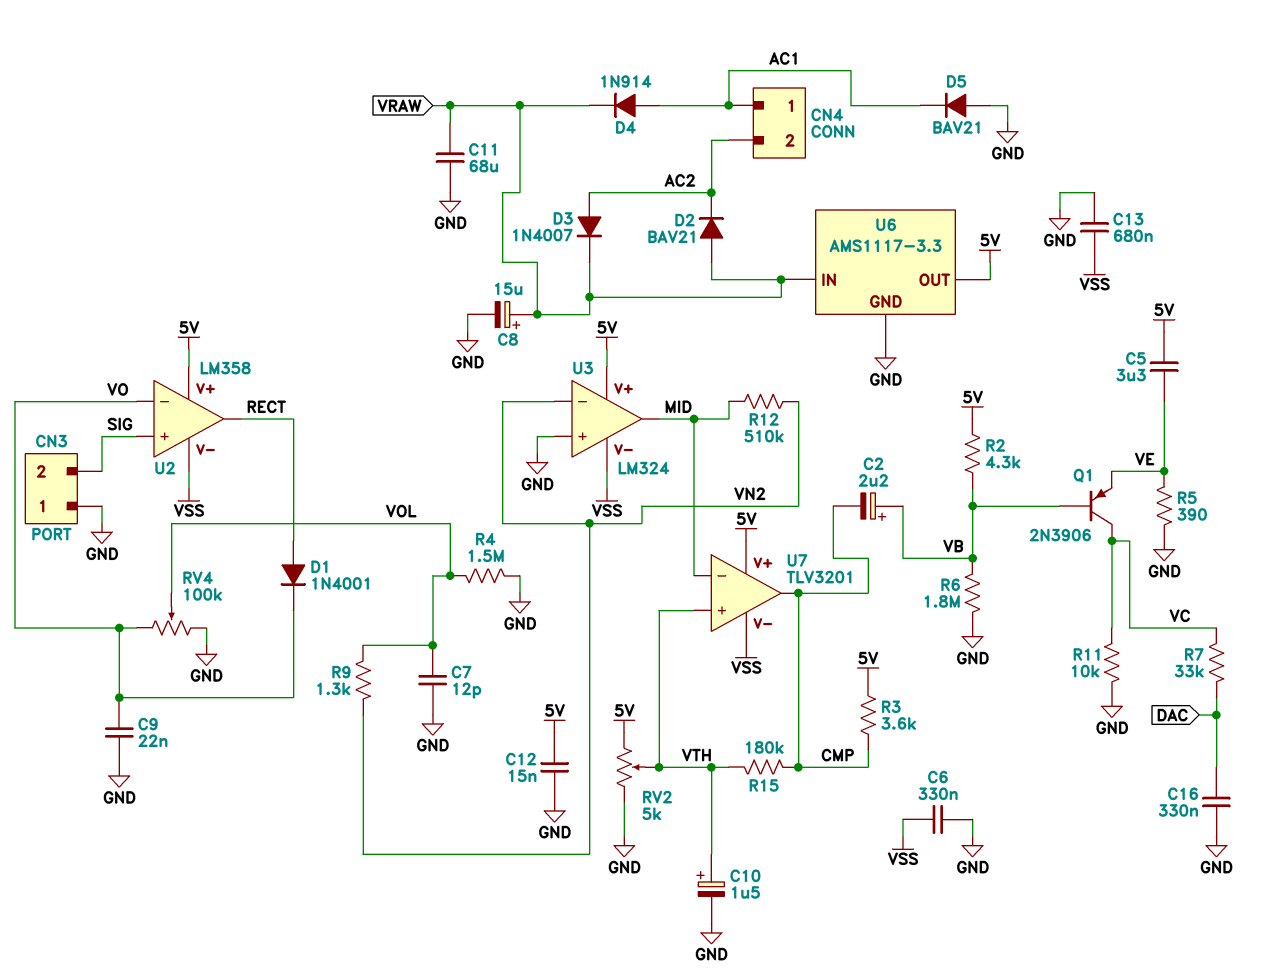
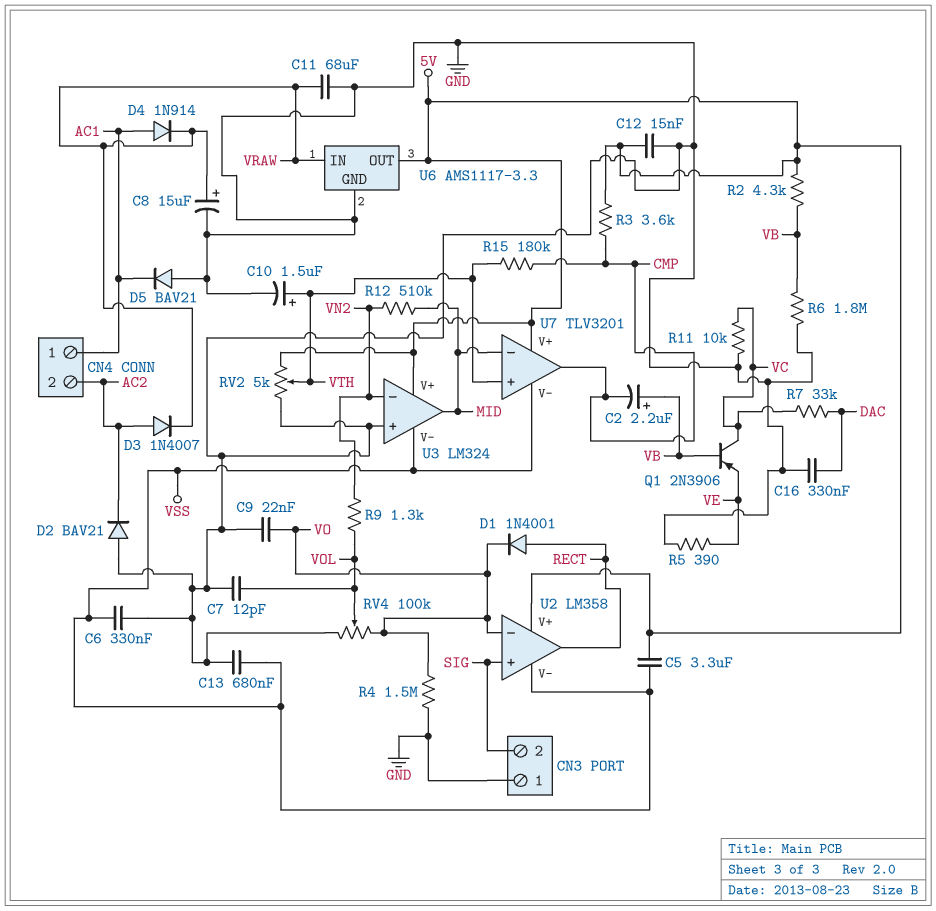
C5: 3.3uF (5V, VE) -> 3.3uF (5V, VSS)
D2: diode BAV21 (A VRAW, K AC2) -> diode BAV21 (A GND, K AC2)
R4: 1.5M (GND, VOL) -> 1.5M (GND, VO)

